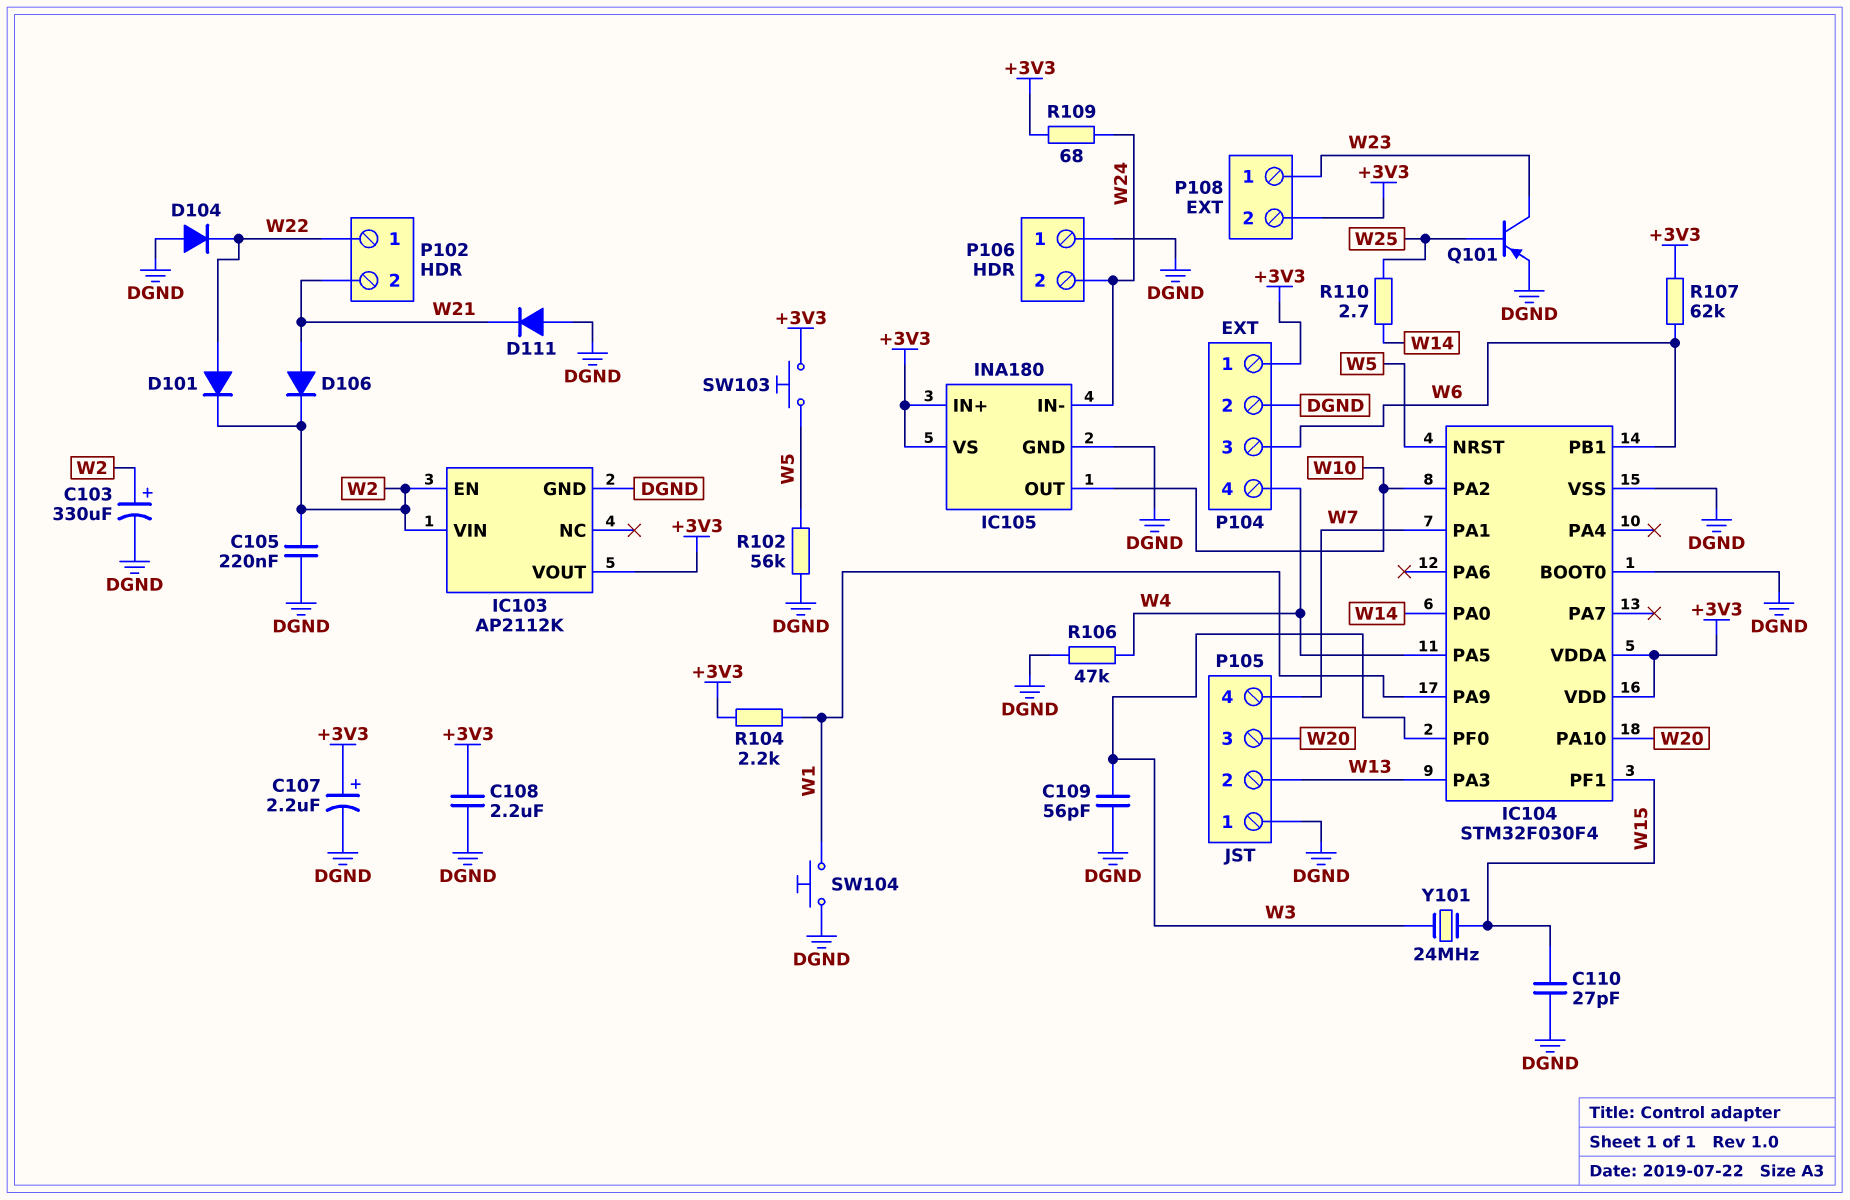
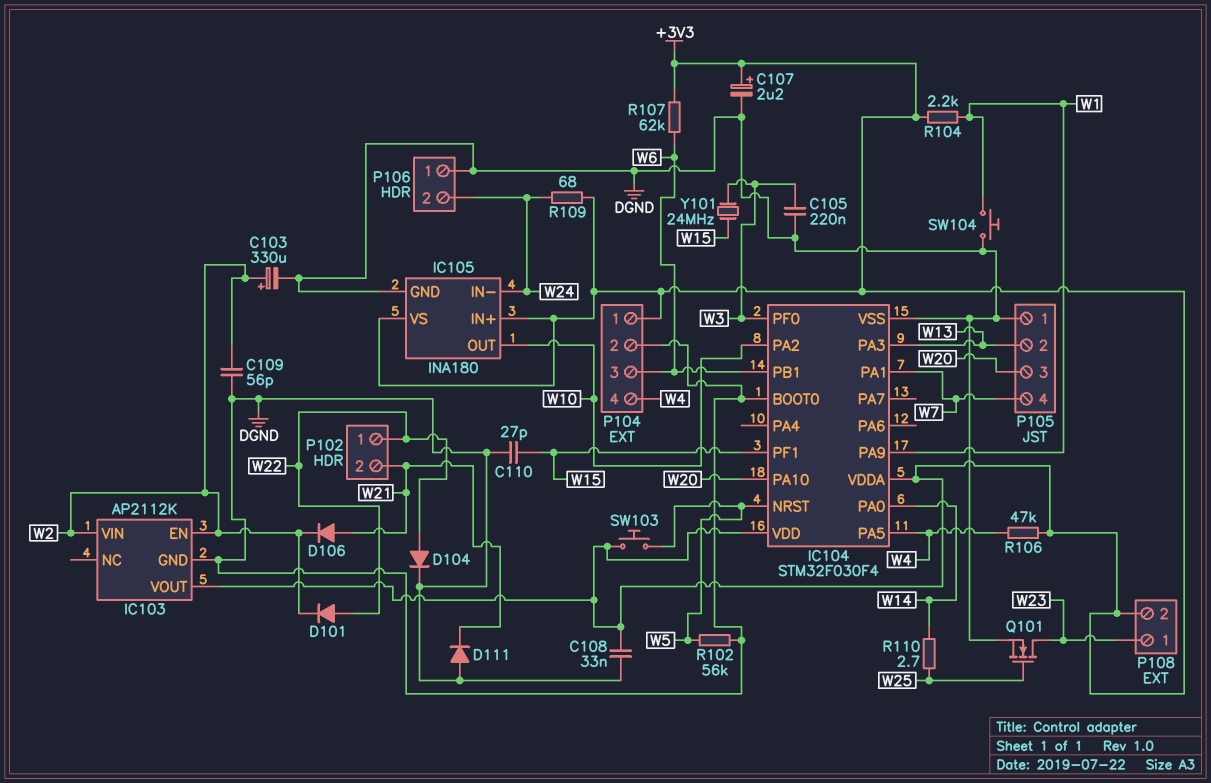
C105: 220nF (DGND, W2) -> 220nF (DGND, W3)
C108: 2.2uF (+3V3, DGND) -> 33nF (+3V3, DGND)
C109: 56pF (DGND, W3) -> 56pF (DGND, W2)
D104: diode (A DGND, K W22) -> diode (A W22, K DGND)
Q101: PNP (B W25, C W23, E DGND) -> NMOS (G W25, D W23, S DGND)
R106: 47k (DGND, W4) -> 47k (+3V3, W4)

